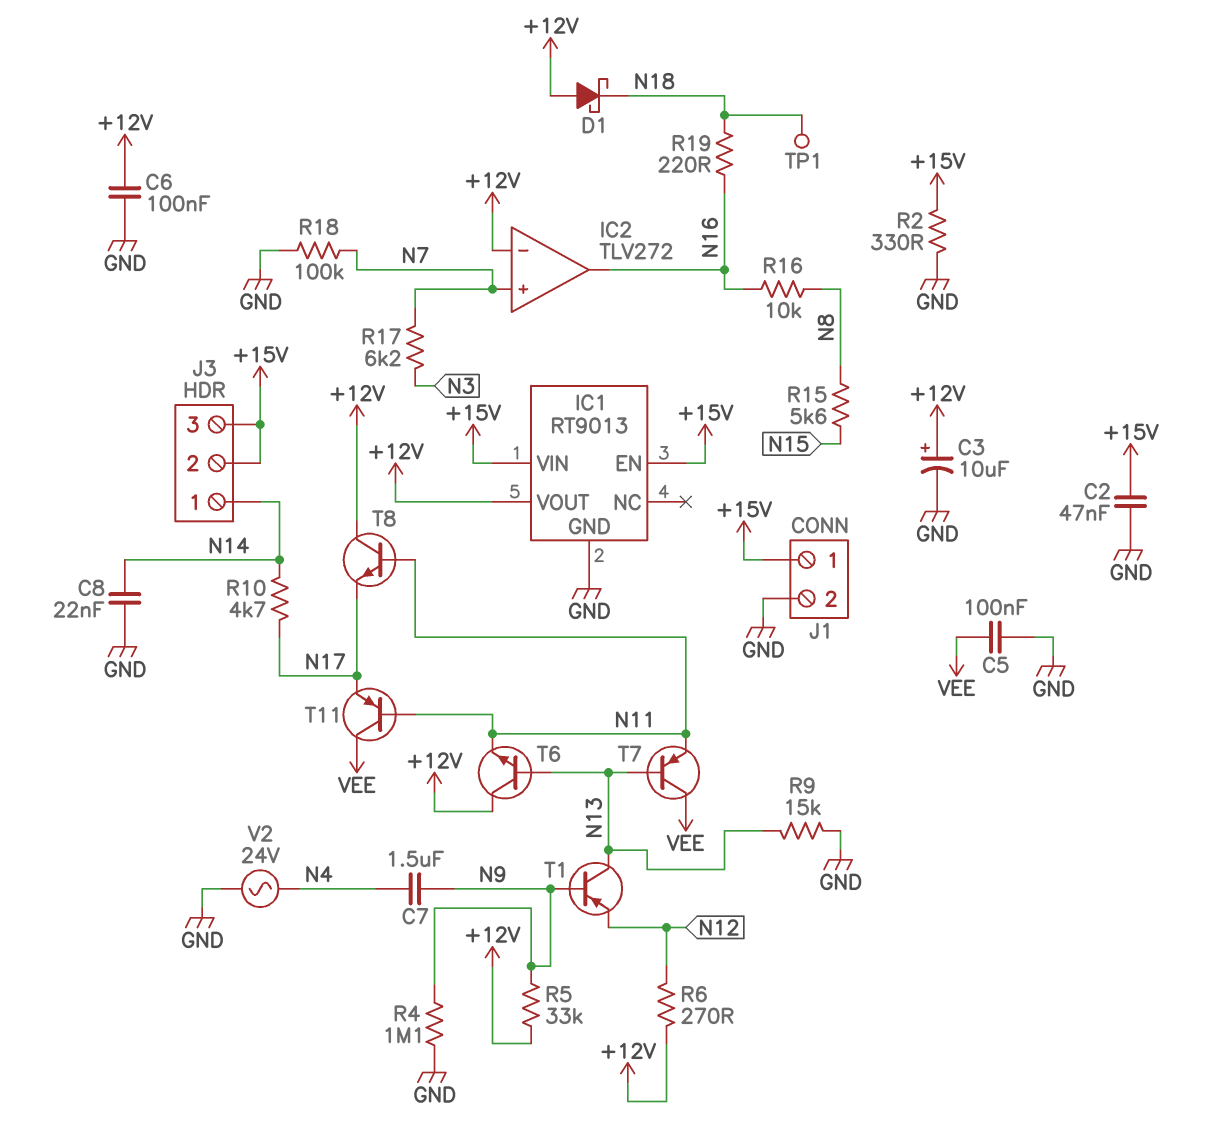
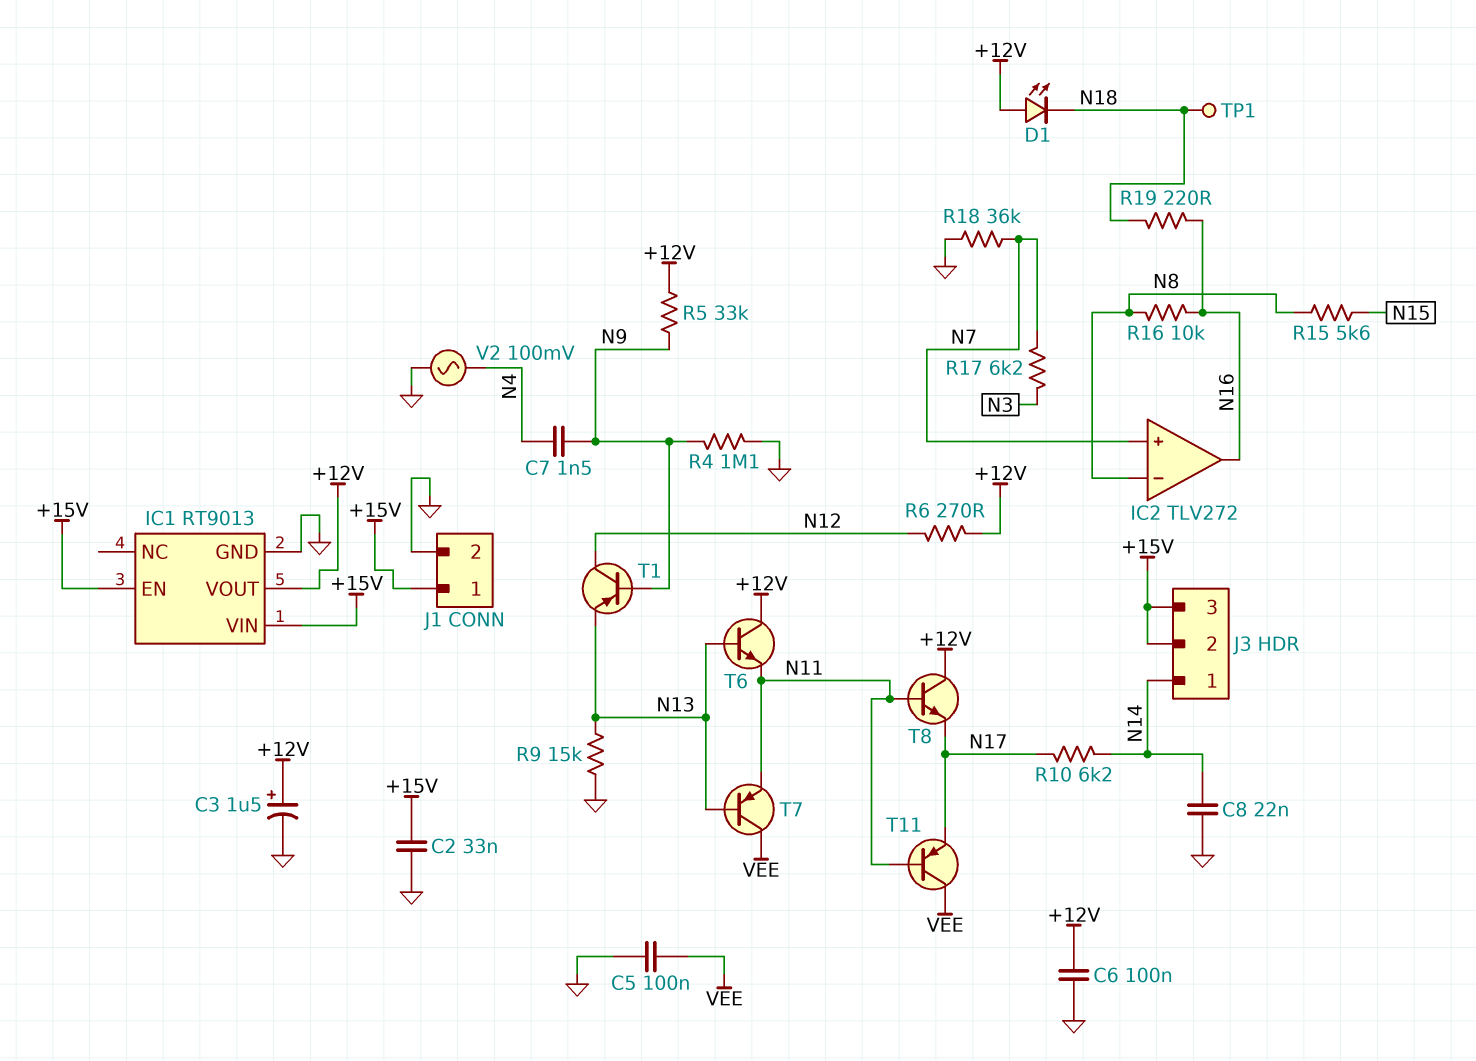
C2: 47nF (+15V, GND) -> 33nF (+15V, GND)
C3: 10uF (plus +12V, minus GND) -> 1.5uF (plus +12V, minus GND)
C7: 1.5uF (N4, N9) -> 1.5nF (N4, N9)
D1: schottky (A +12V, K N18) -> LED (A +12V, K N18)
IC2 pin in-: +12V -> N8
R2: 330 (+15V, GND) -> none
R10: 4.7k (N14, N17) -> 6.2k (N14, N17)
R18: 100k (GND, N7) -> 36k (GND, N7)
T1: PNP (B N9, C N13, E N12) -> PNP (B N9, C N12, E N13)
V2: AC 24V (GND, N4) -> AC 100mV (GND, N4)

